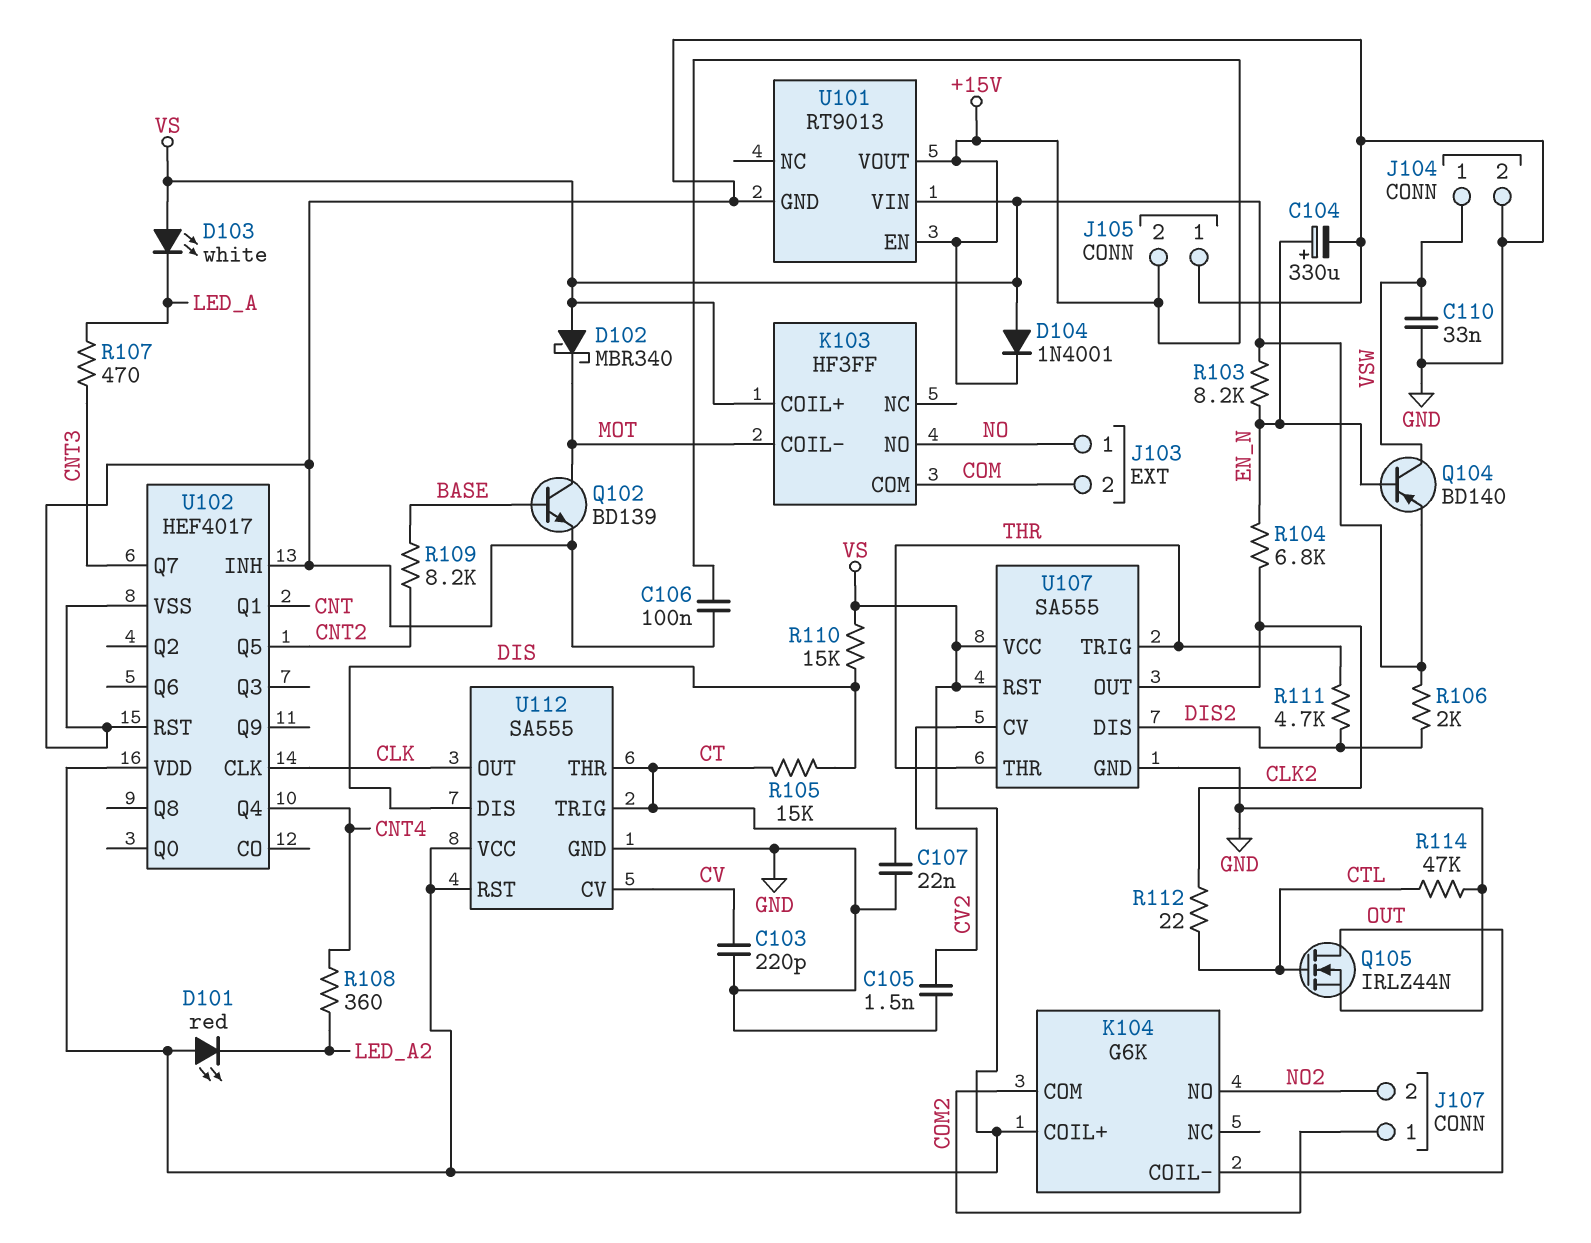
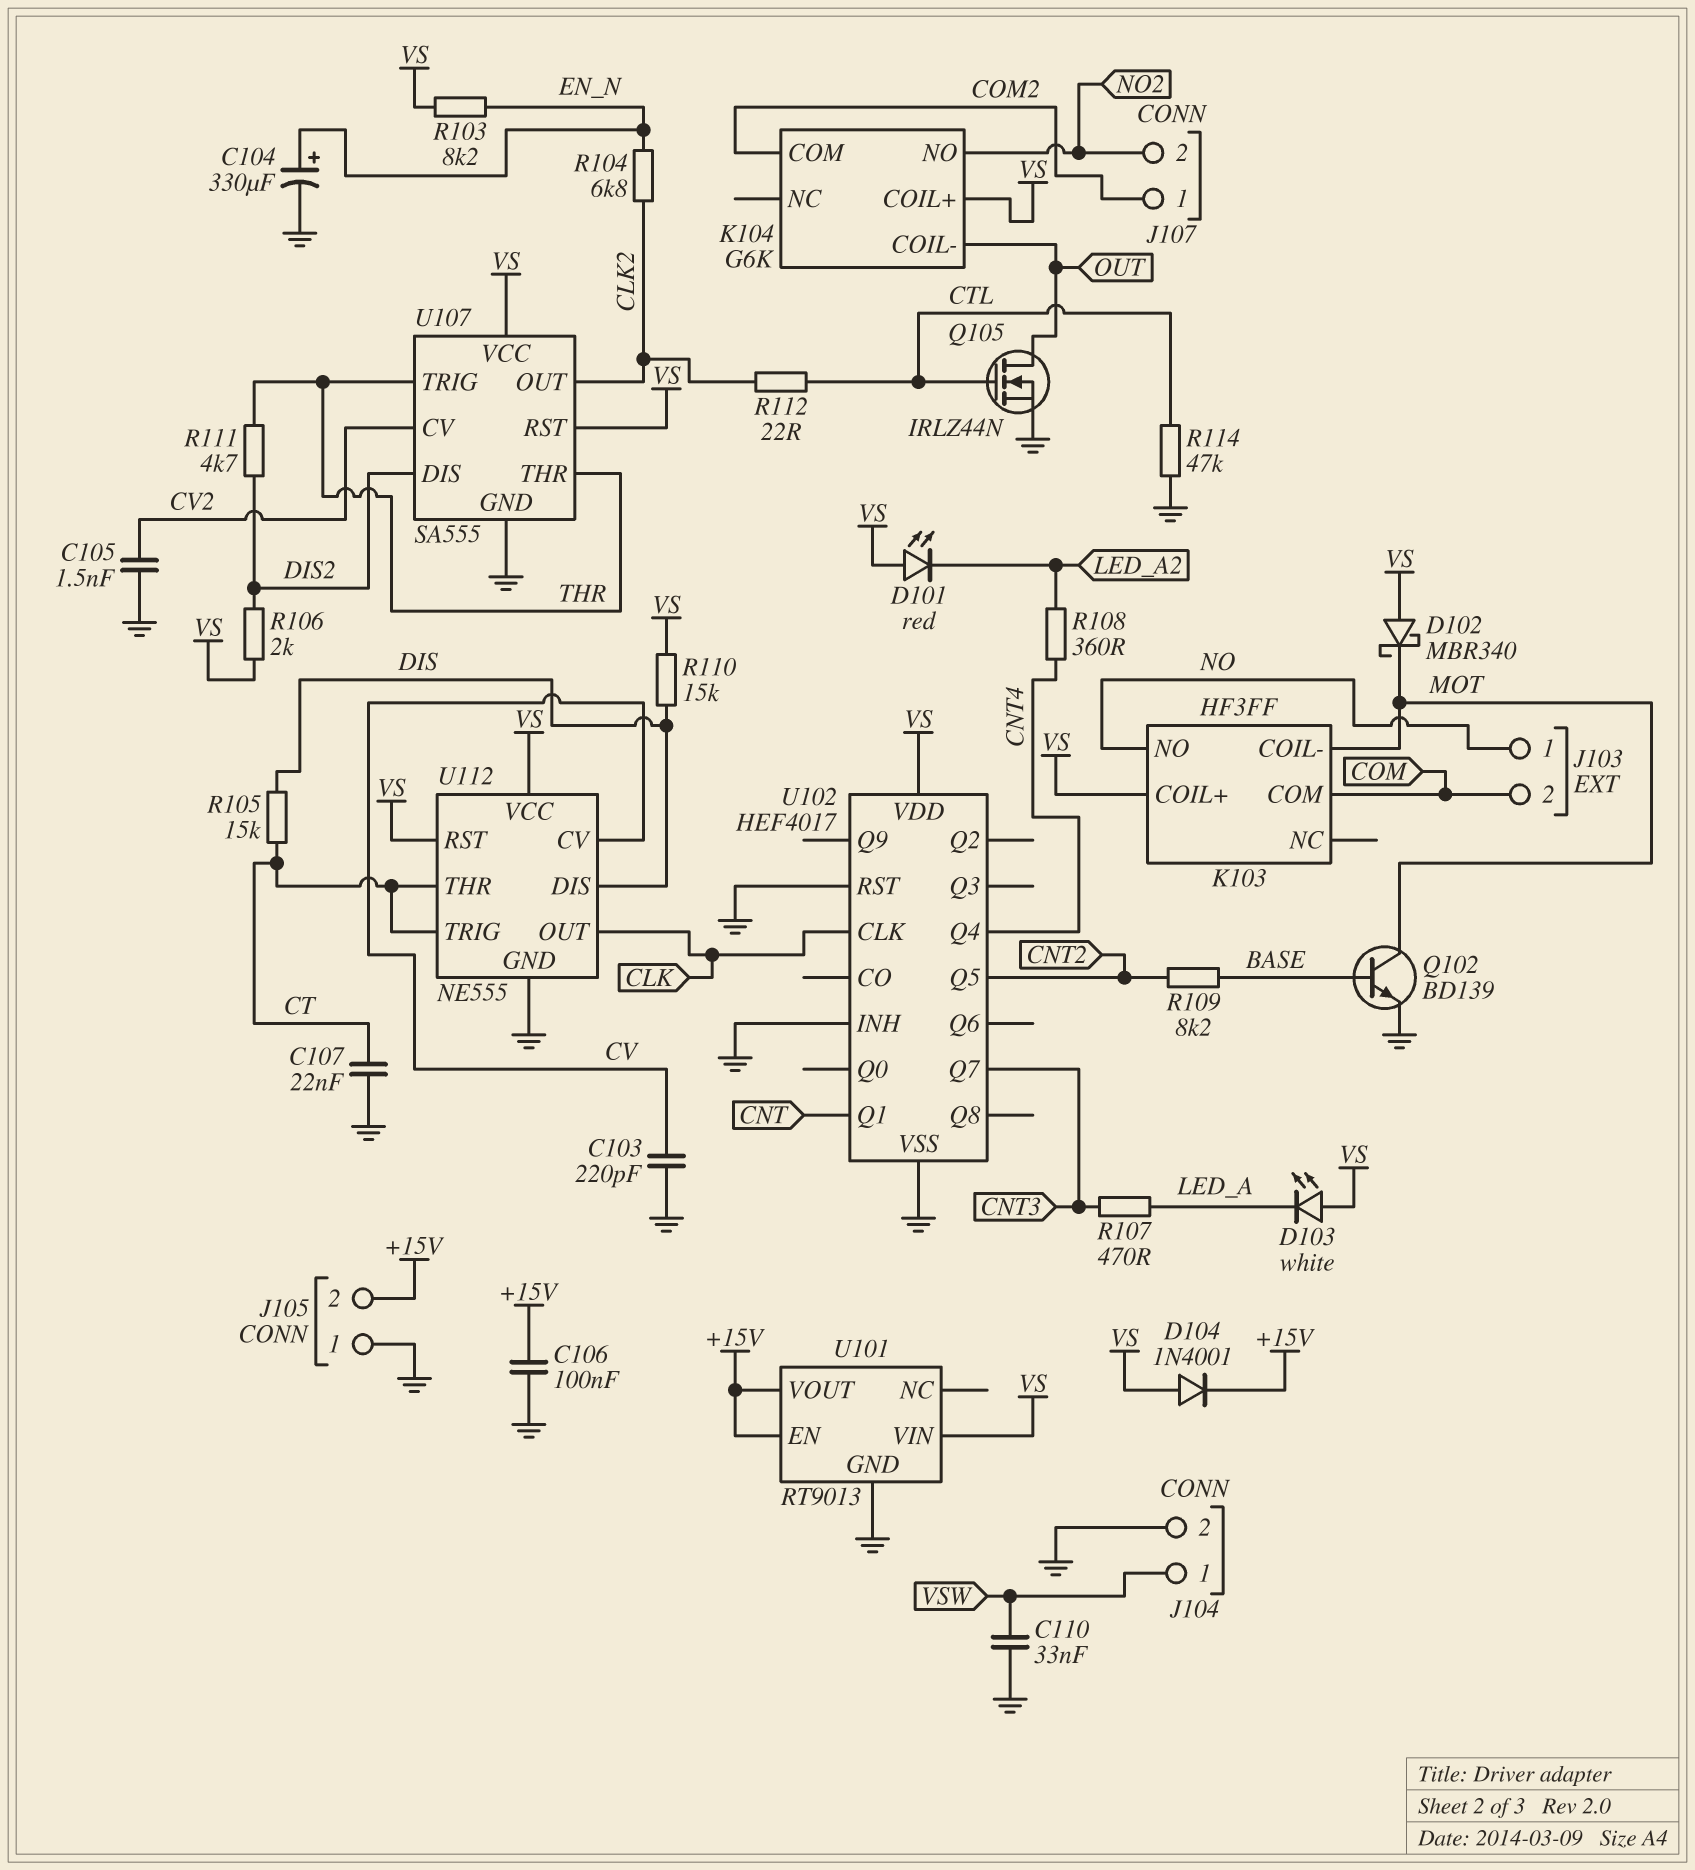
Q104: PNP BD140 (B EN_N, C VSW, E VS) -> none
U112: SA555 -> NE555

